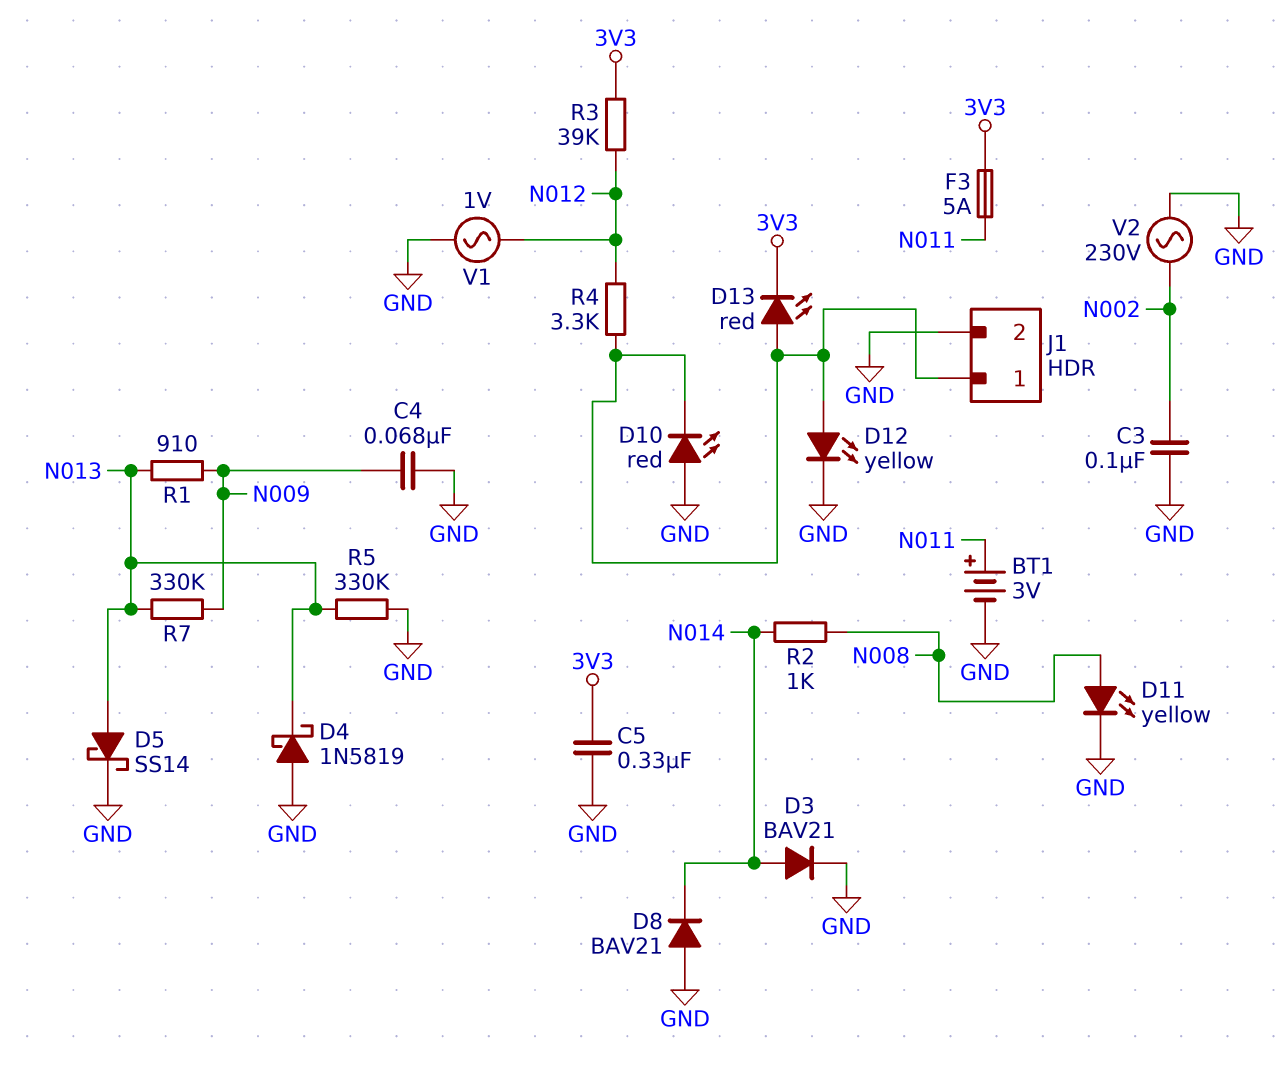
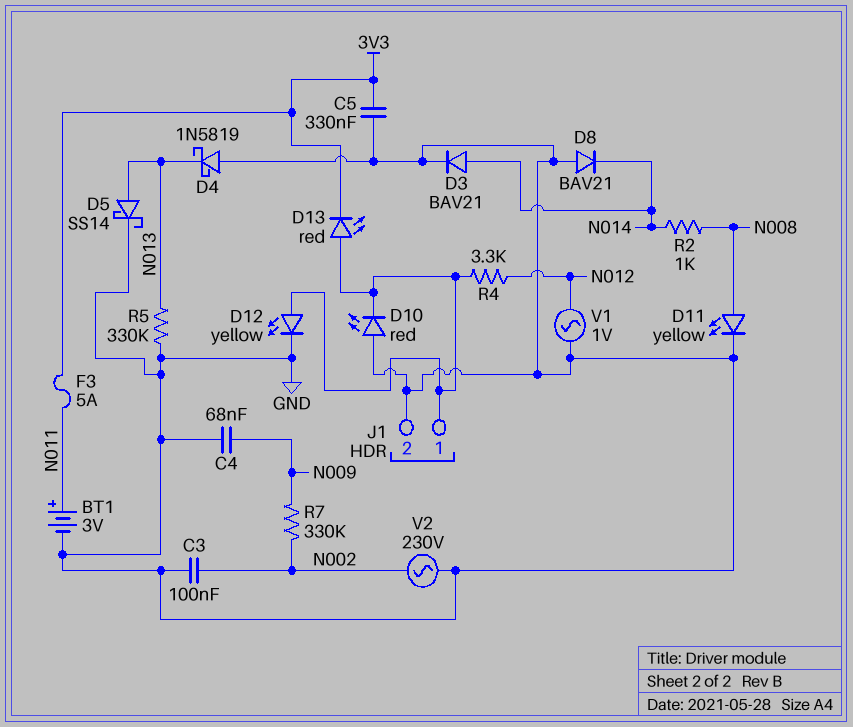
R1: 910 (N009, N013) -> none
R3: 39k (3V3, N012) -> none
R7: 330k (N009, N013) -> 330k (N002, N009)

